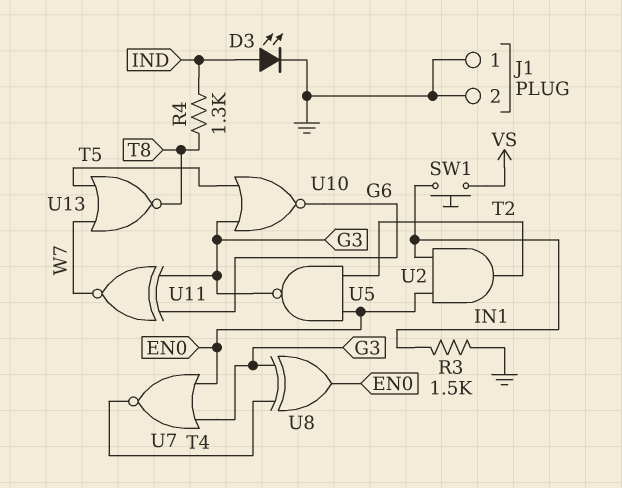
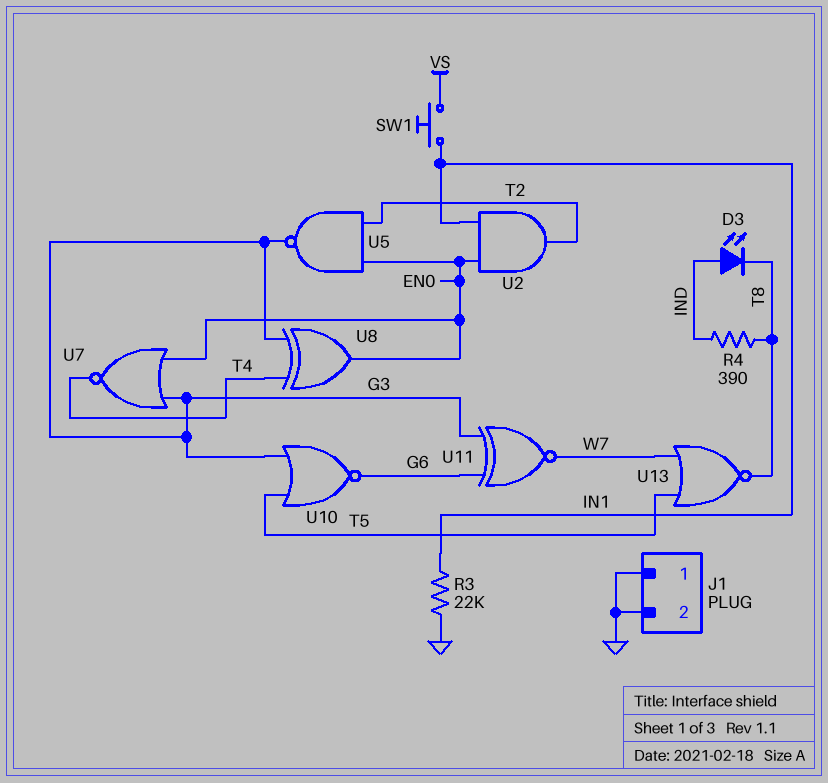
D3: LED (A IND, K GND) -> LED (A IND, K T8)
R3: 1.5k (GND, IN1) -> 22k (GND, IN1)
R4: 1.3k (IND, T8) -> 390 (IND, T8)

